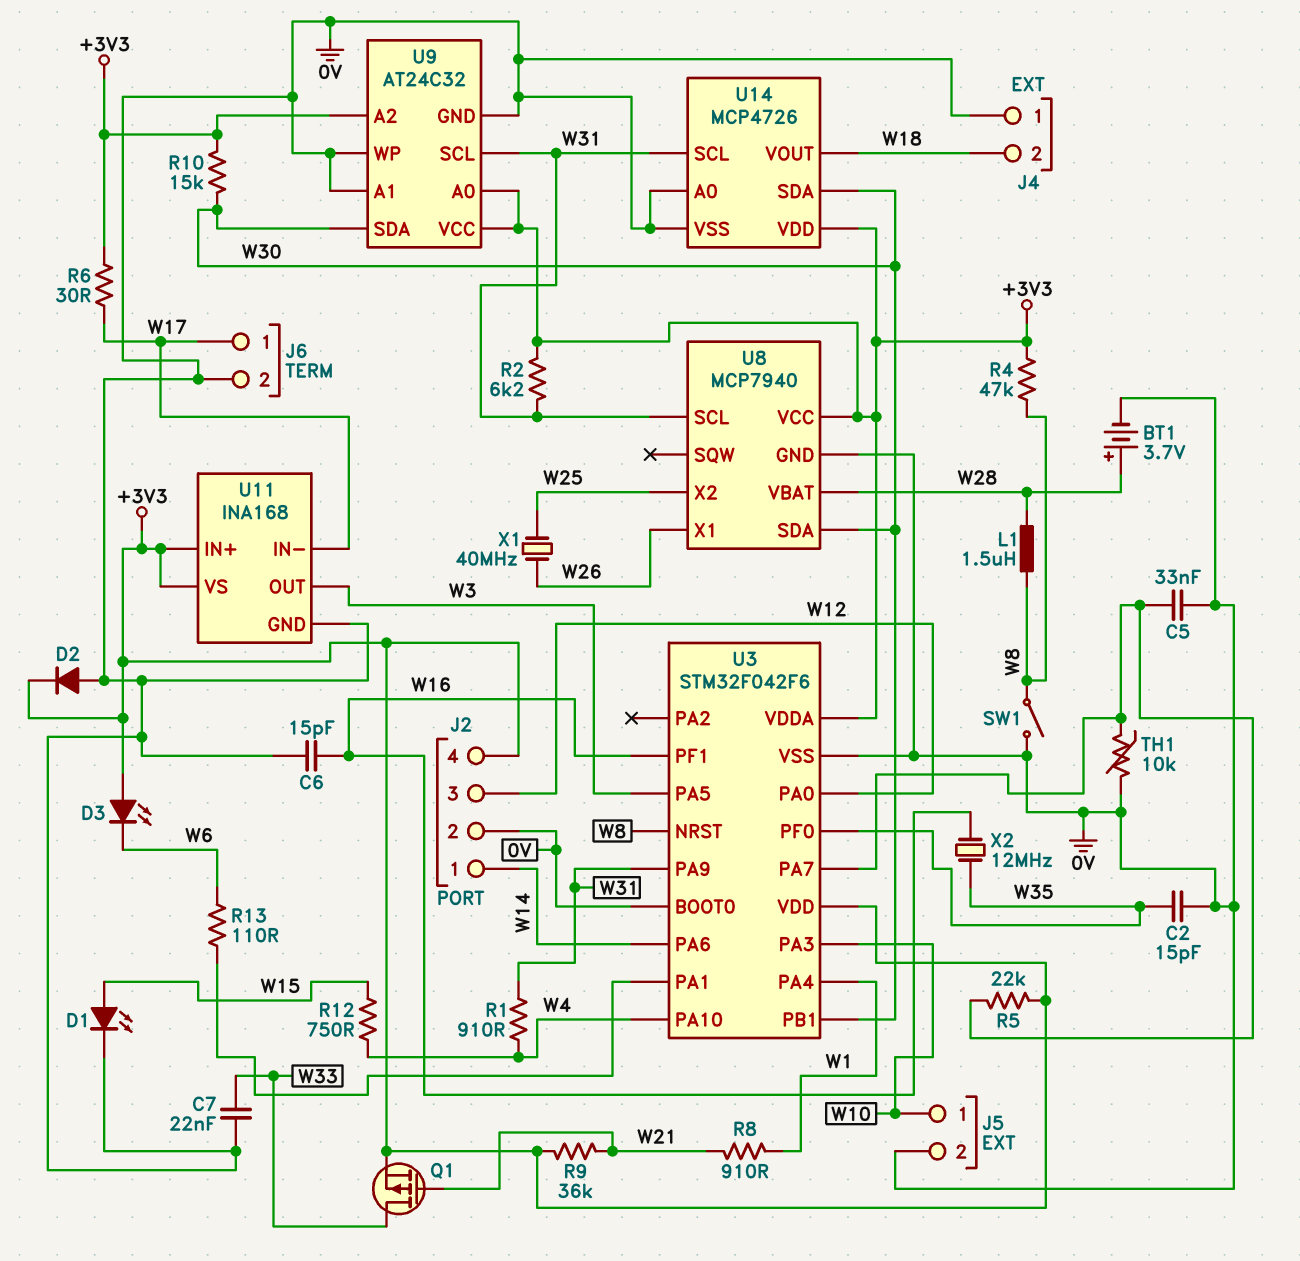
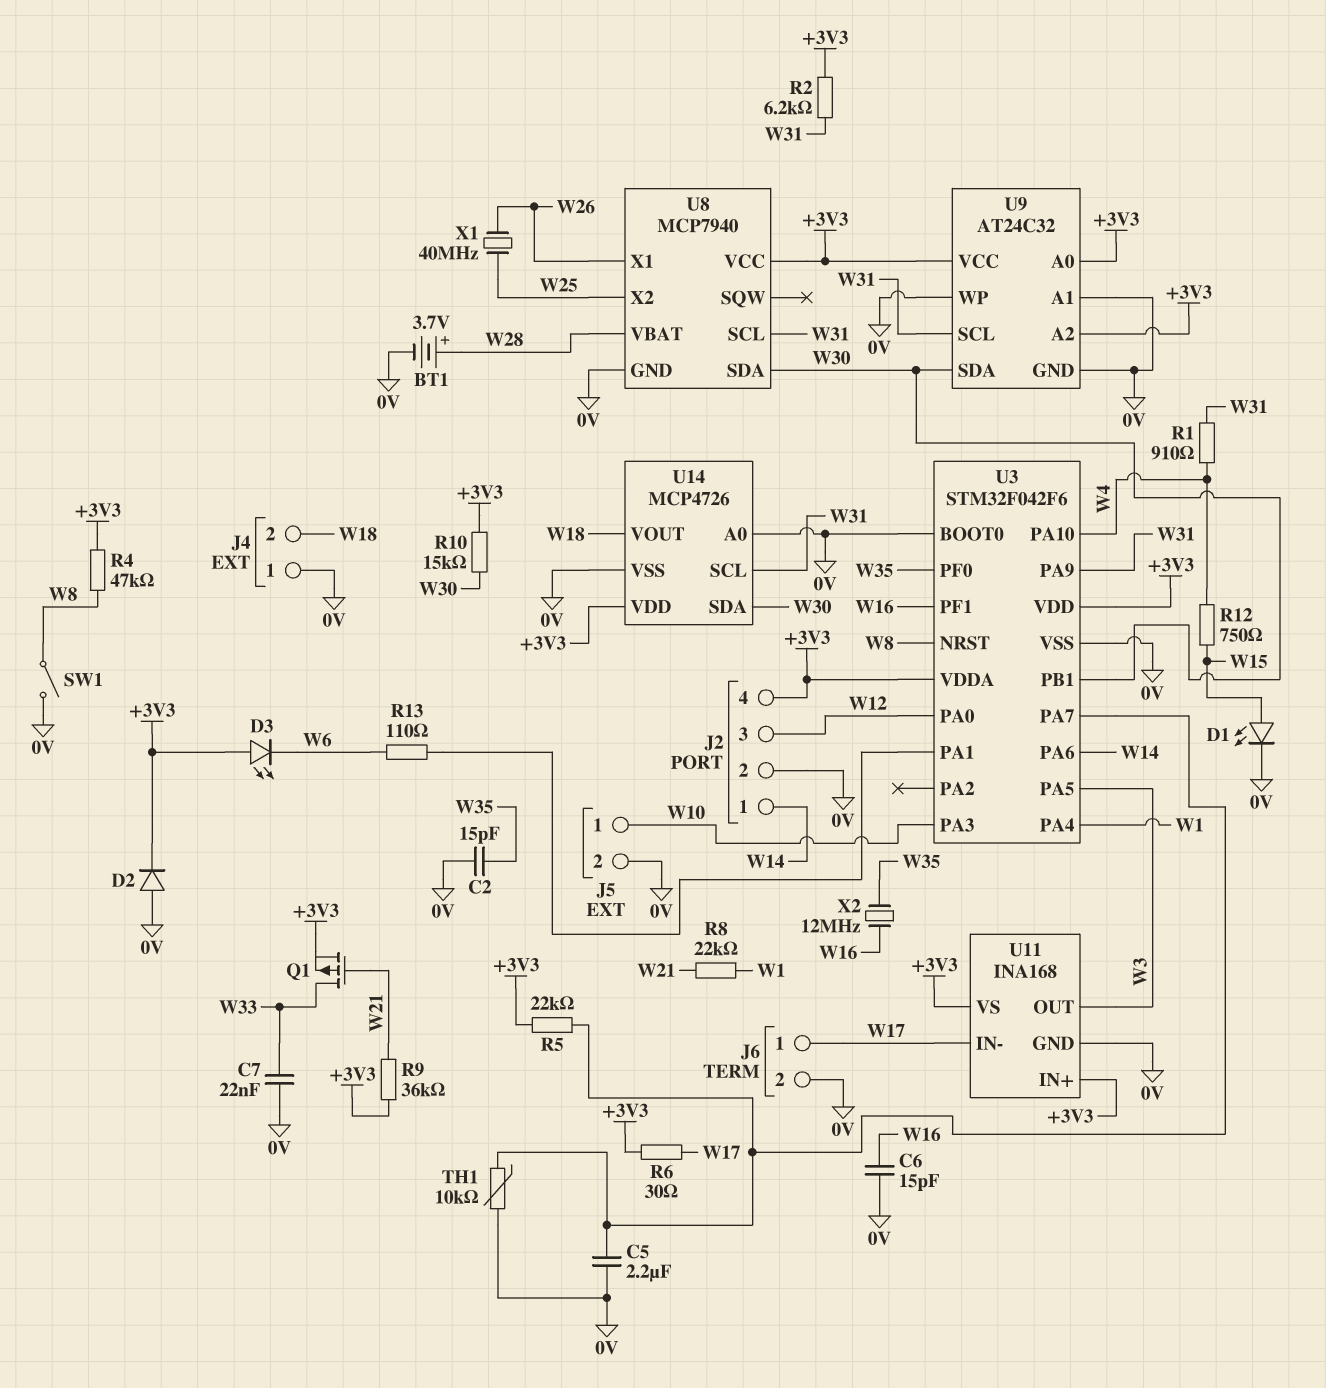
C5: 33nF (0V, U3/PA7) -> 2.2uF (0V, U3/PA7)
L1: 1.5uH (W8, W28) -> none
R8: 910 (W1, W21) -> 22k (W1, W21)

